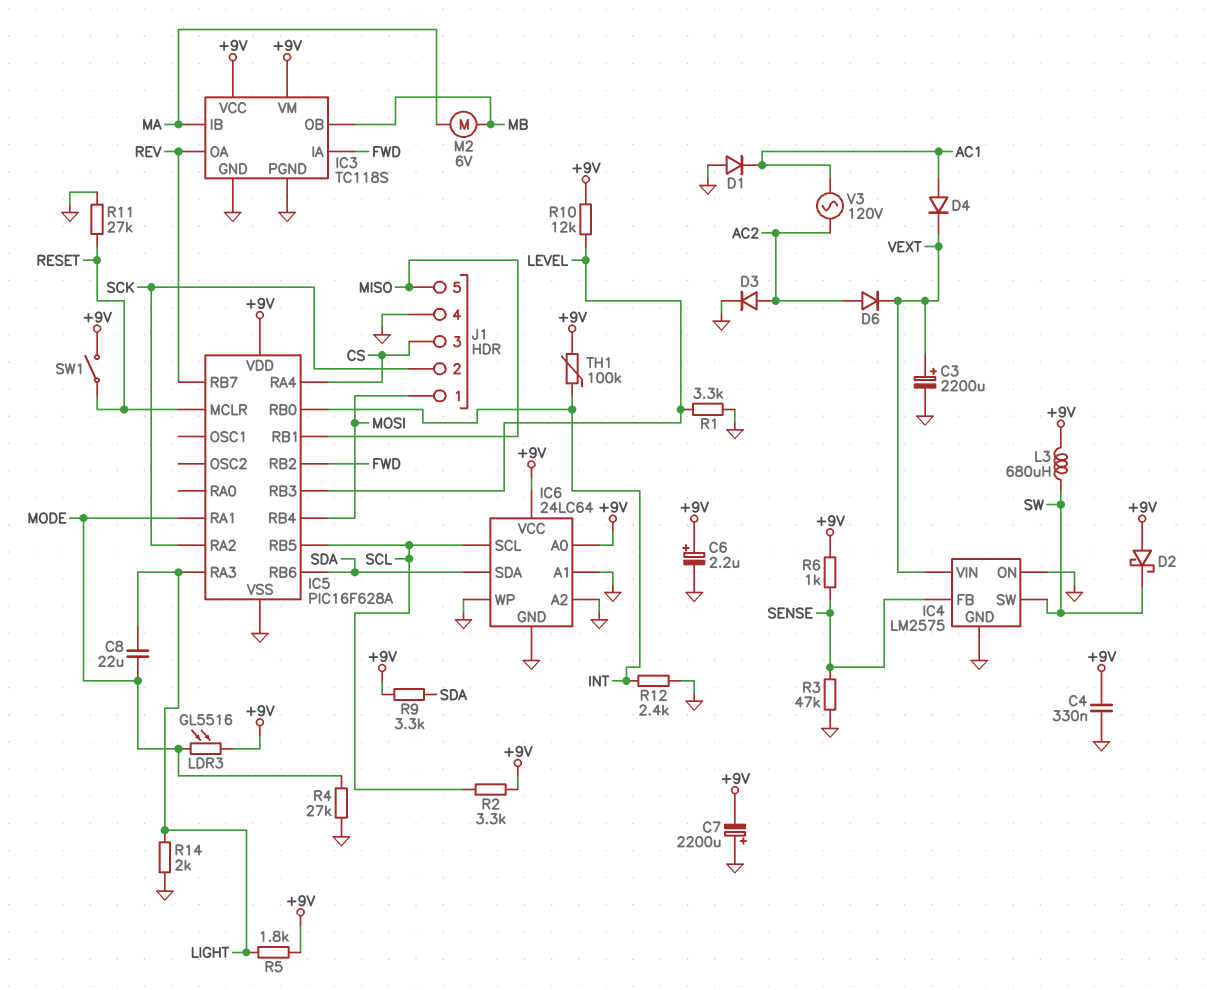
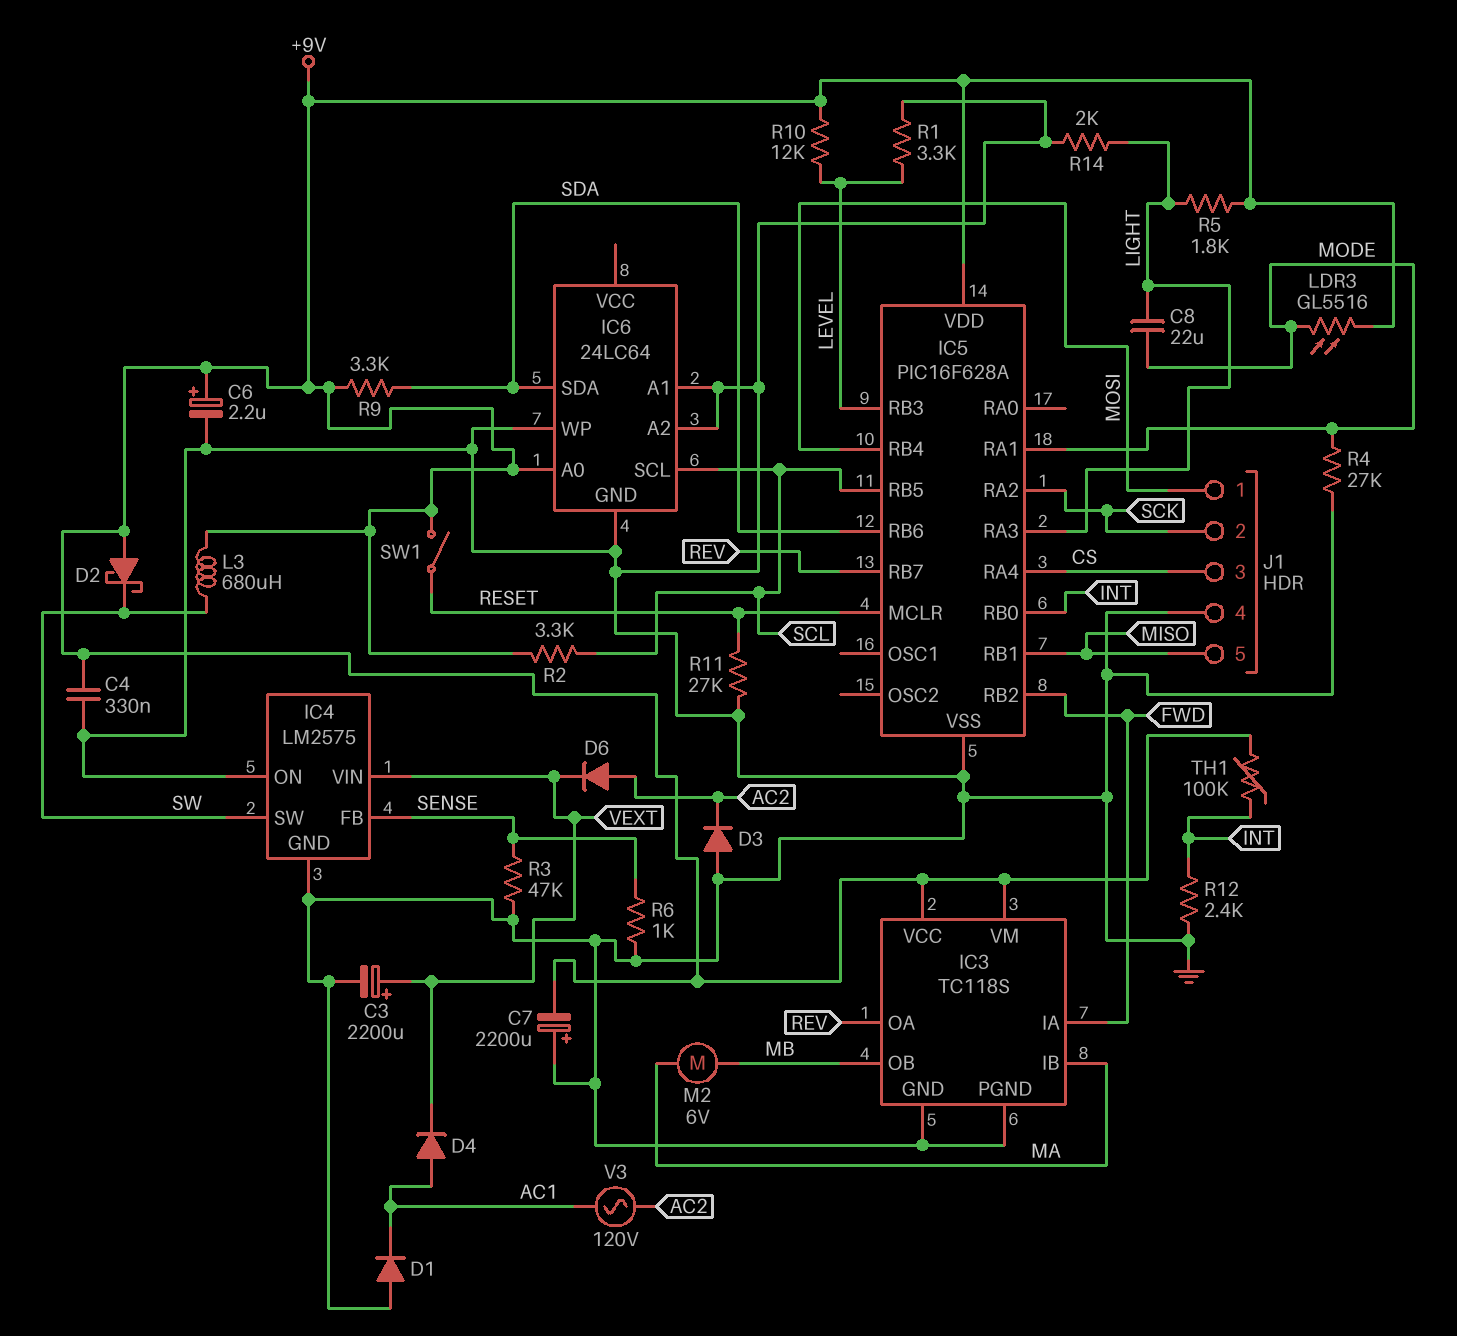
D3: diode (A AC2, K GND) -> diode (A GND, K AC2)
IC6 pin VCC: +9V -> none
R6: 1k (+9V, SENSE) -> 1k (GND, SENSE)

